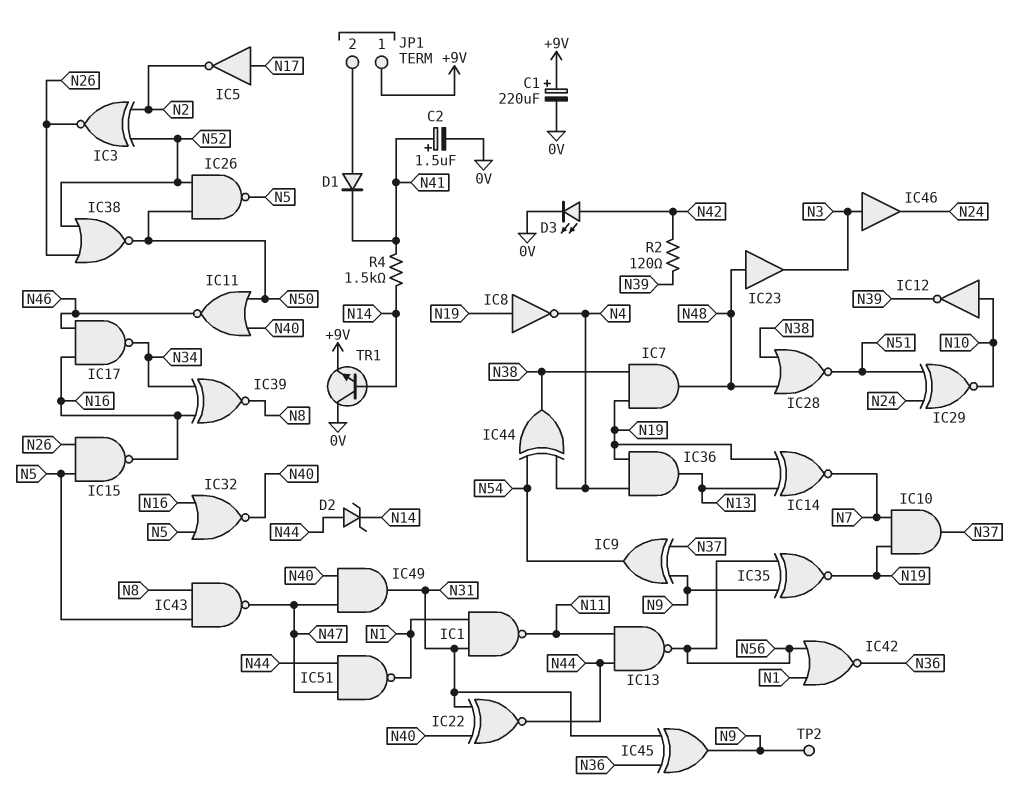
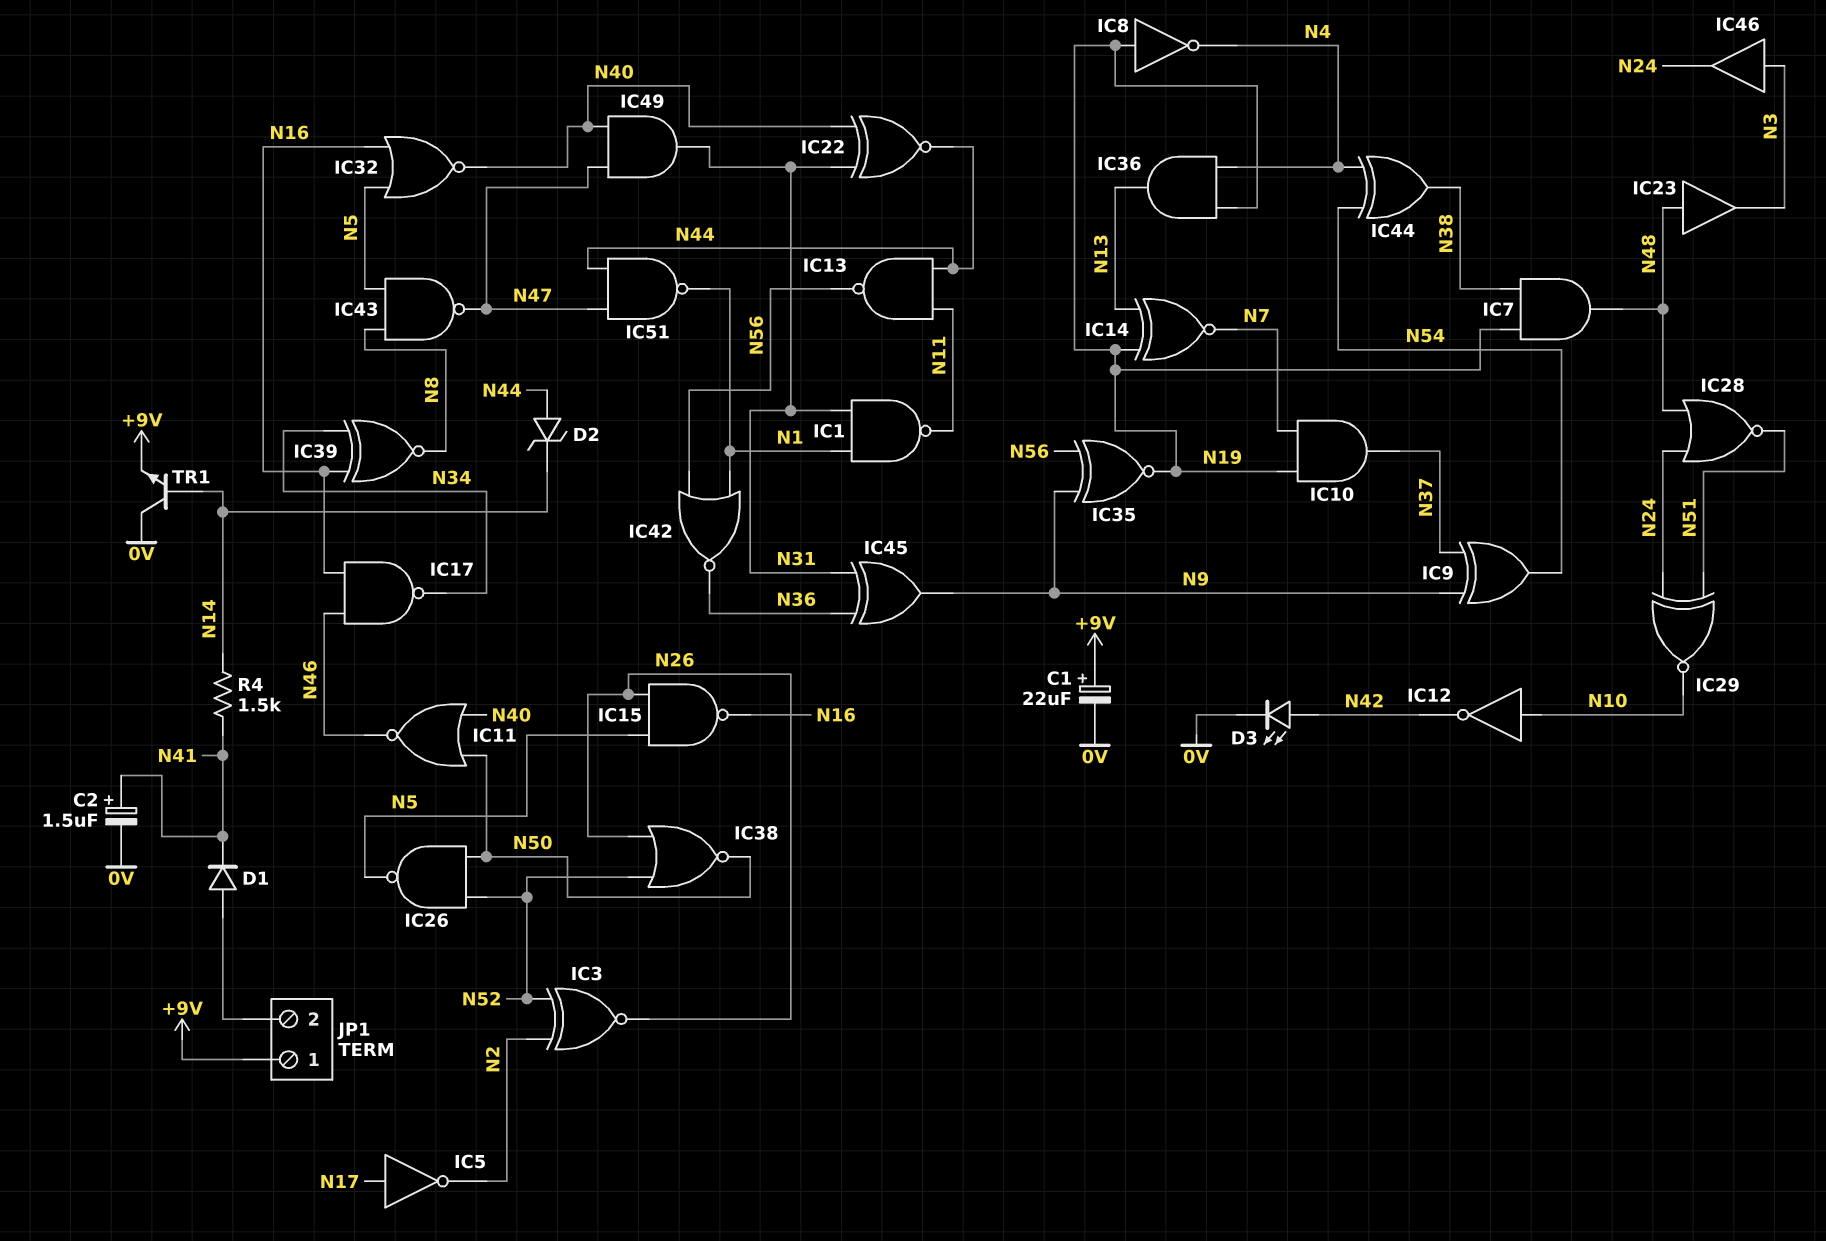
C1: 220uF (plus +9V, minus 0V) -> 22uF (plus +9V, minus 0V)
IC12: NOT (in N10, out N39) -> NOT (in N10, out N42)
IC28: NOR (in N38, in N48, out N51) -> NOR (in N24, in N48, out N51)
R2: 120 (N39, N42) -> none
TP2: test point (N9) -> none

